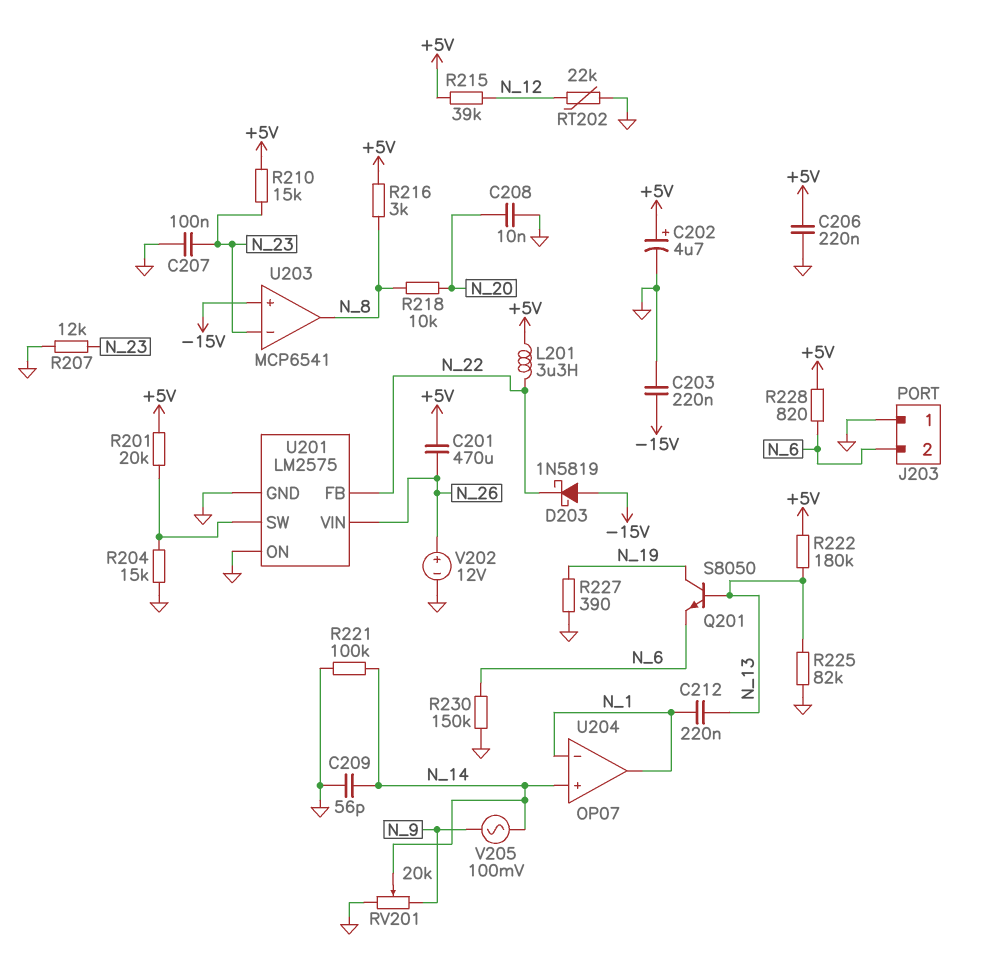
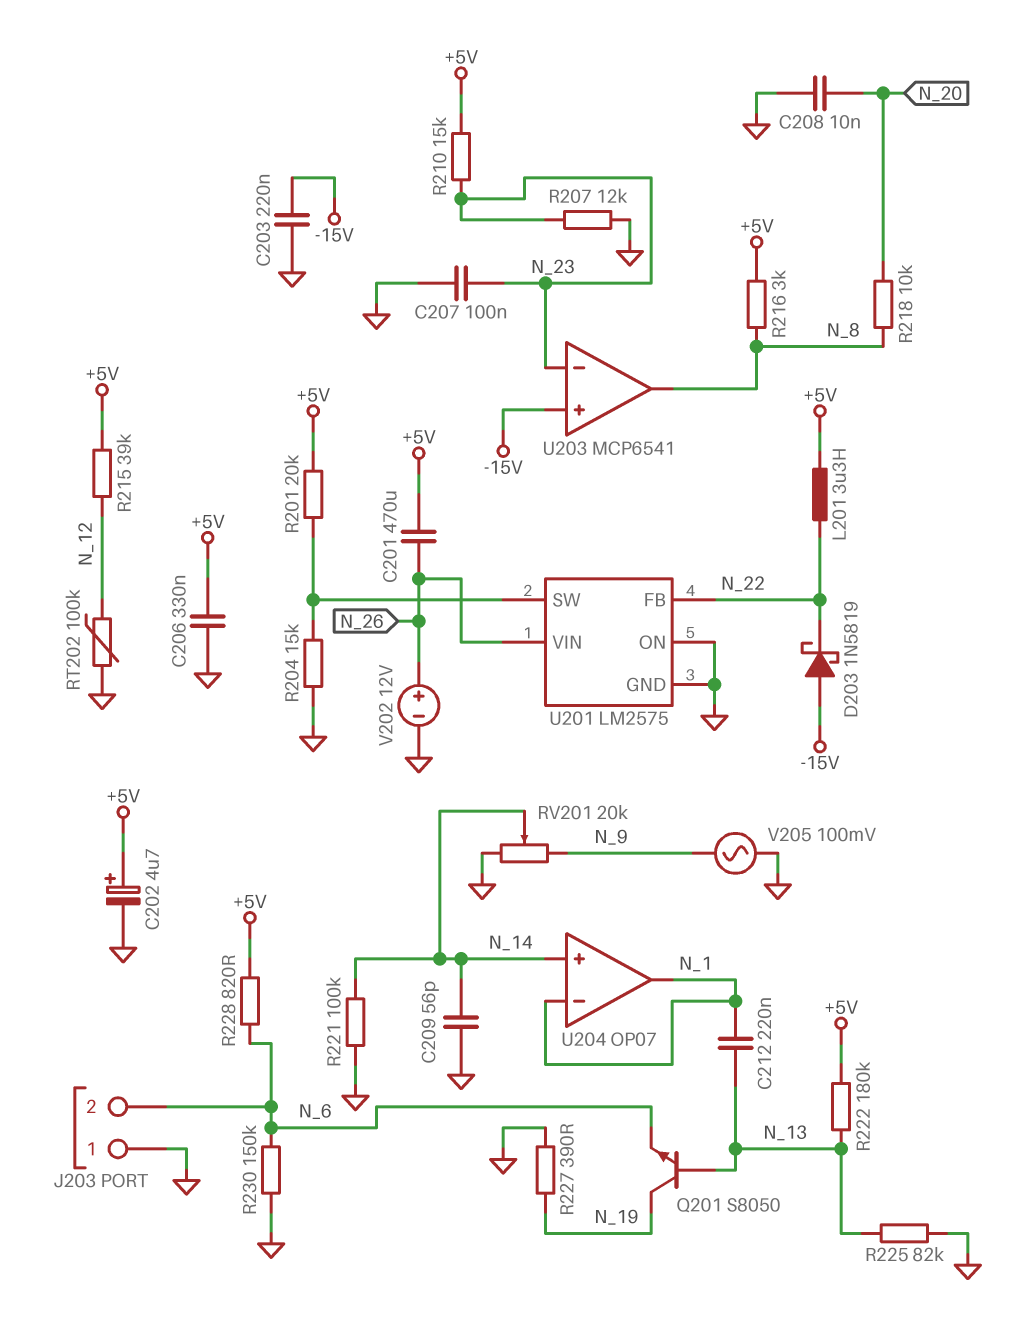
C206: 220nF (+5V, GND) -> 330nF (+5V, GND)
RT202: 22k (GND, N_12) -> 100k (GND, N_12)
V205: AC 100mV (N_9, N_14) -> AC 100mV (GND, N_9)

